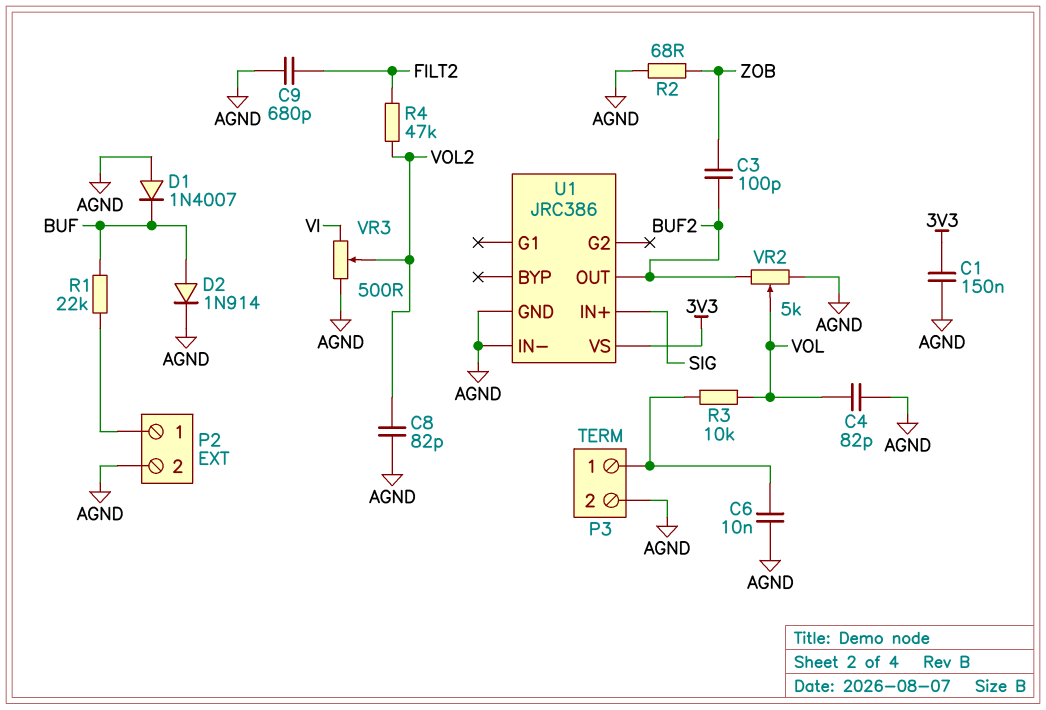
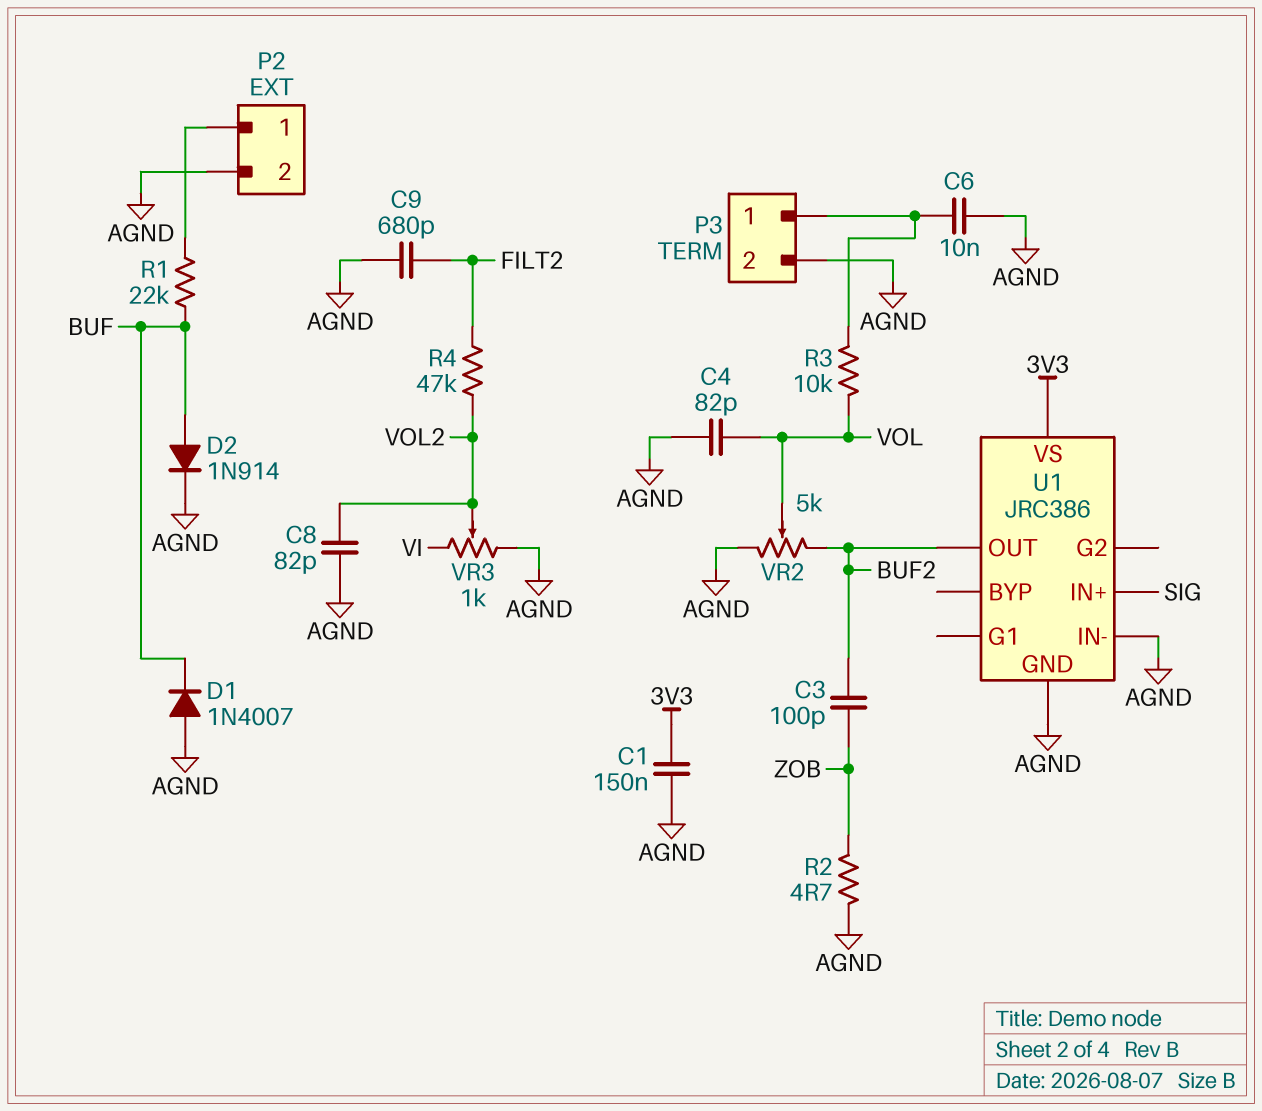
R2: 68 (AGND, ZOB) -> 4.7 (AGND, ZOB)
VR3: 500 (AGND, VI, wiper VOL2) -> 1k (AGND, VI, wiper VOL2)

